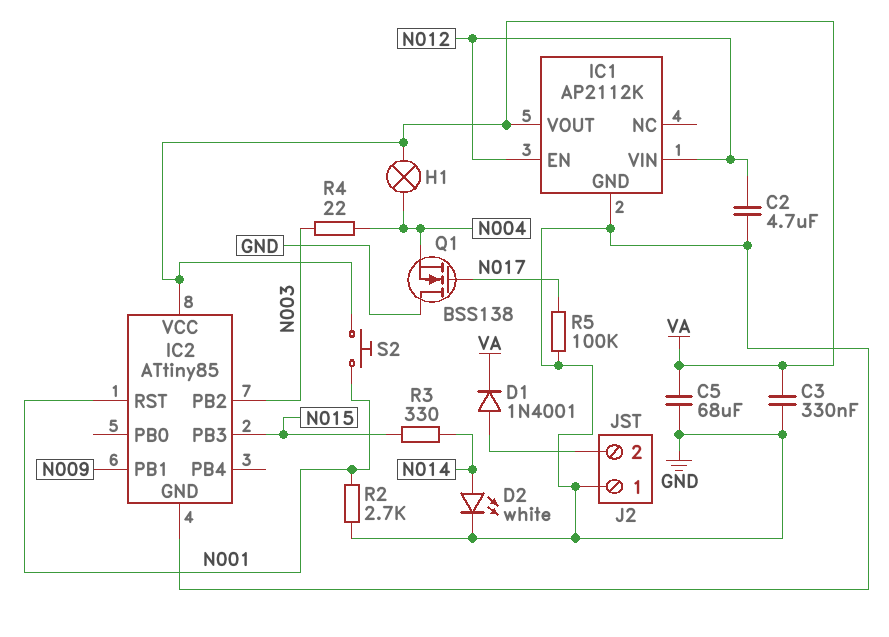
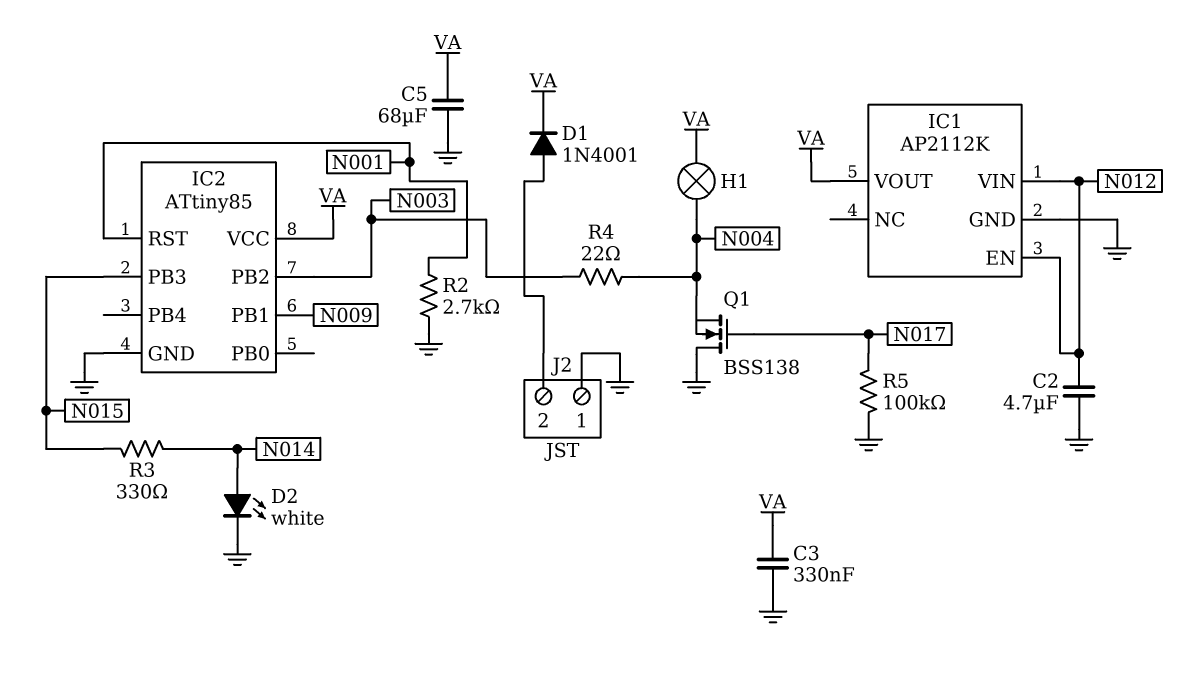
S2: button (N001, VA) -> none

